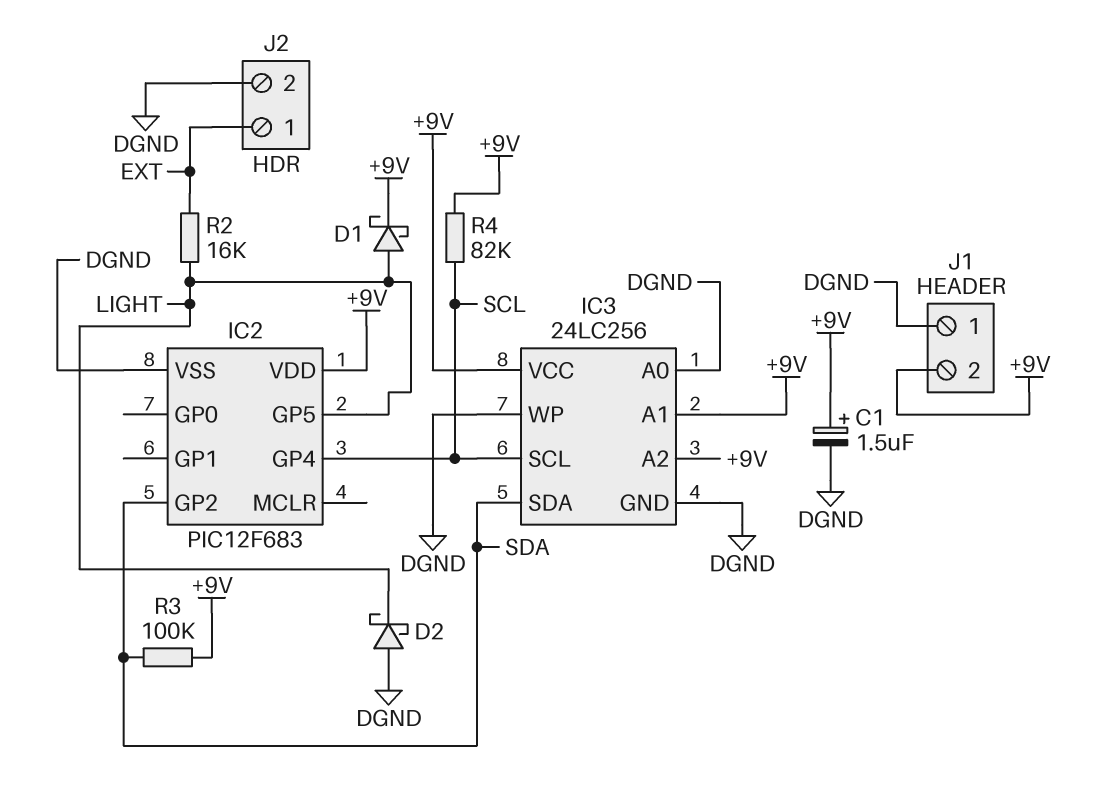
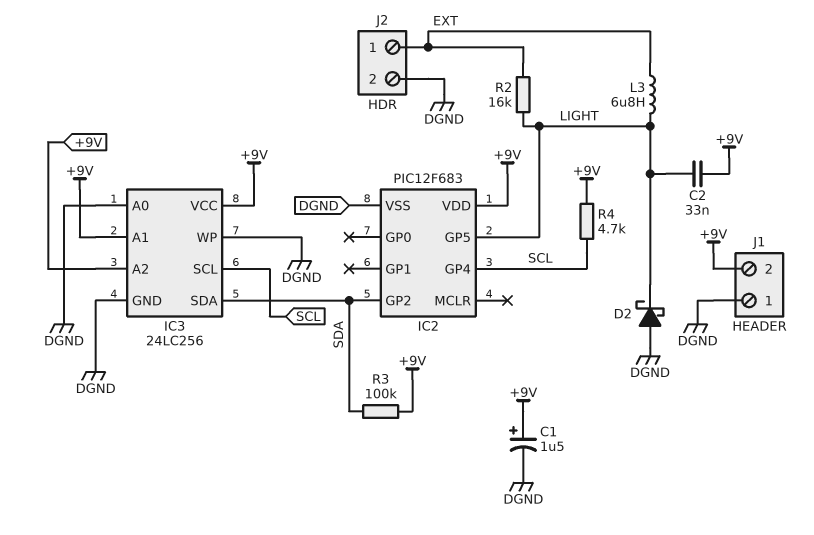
C2: none -> 33nF (+9V, LIGHT)
D1: schottky (A LIGHT, K +9V) -> none
L3: none -> 6.8uH (EXT, LIGHT)
R4: 82k (+9V, SCL) -> 4.7k (+9V, SCL)

